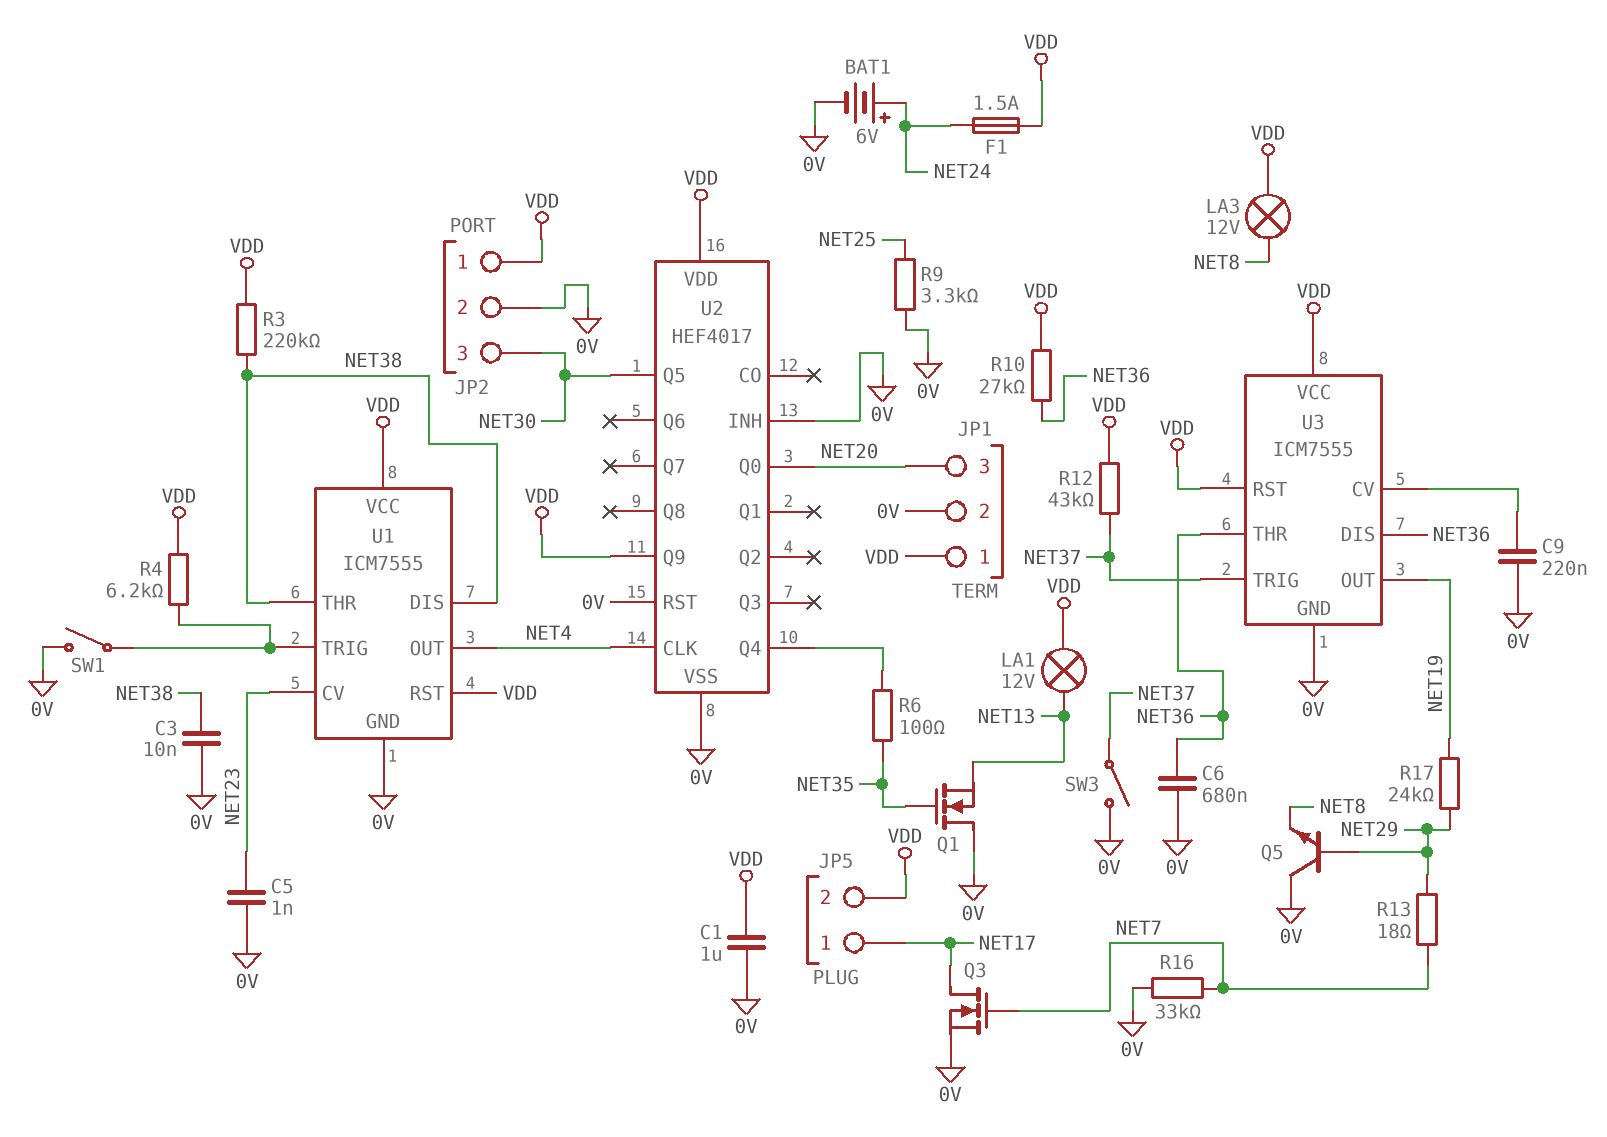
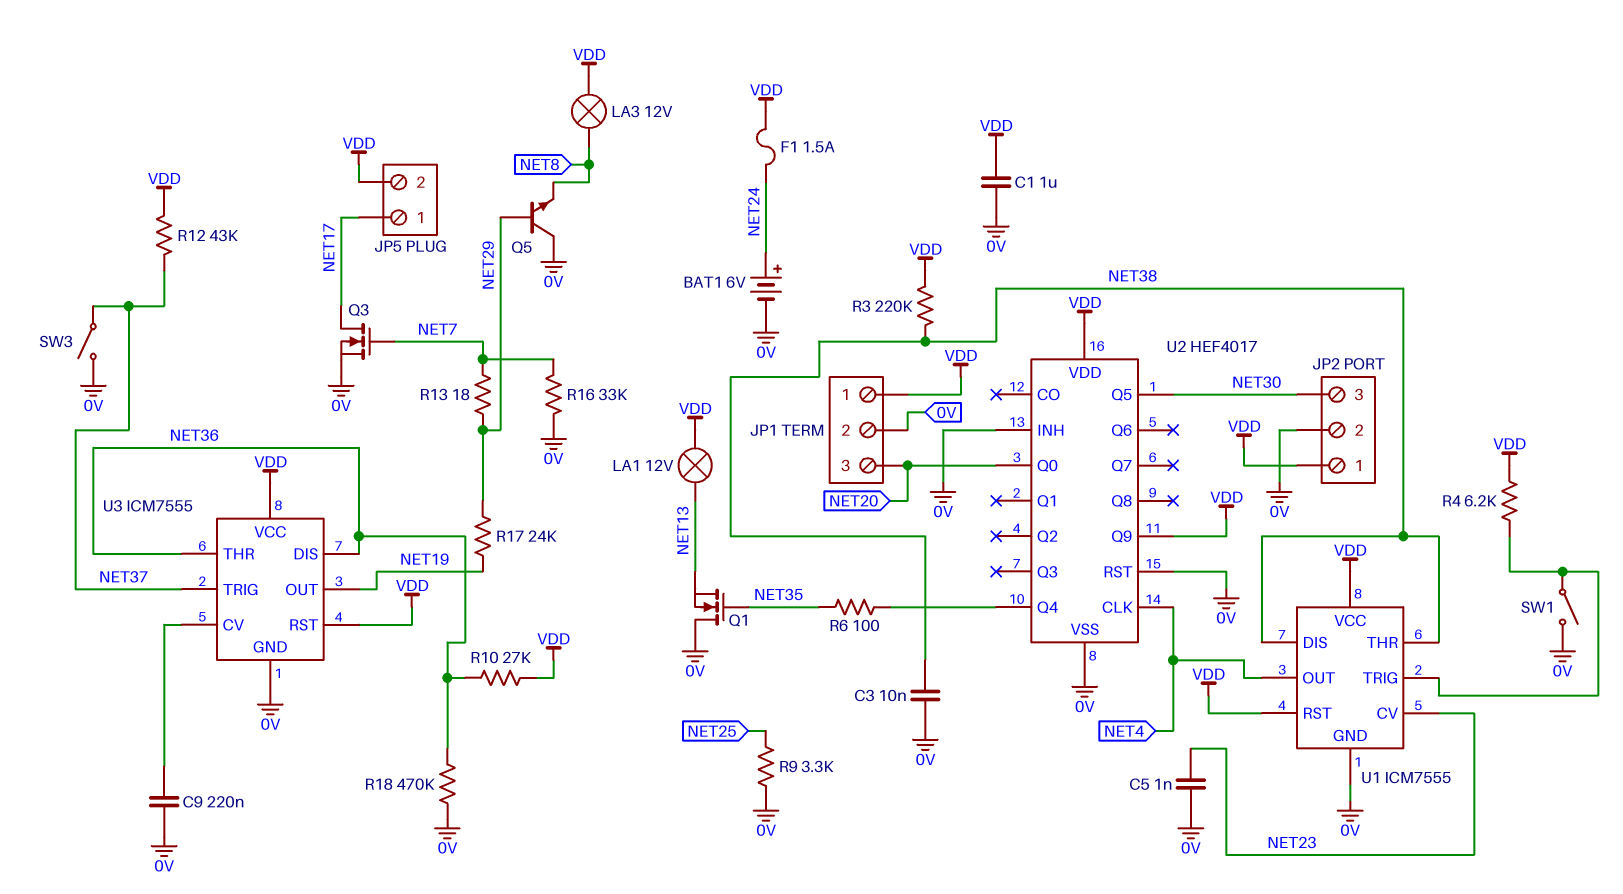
C6: 680nF (0V, NET36) -> none
R18: none -> 470k (0V, NET36)

